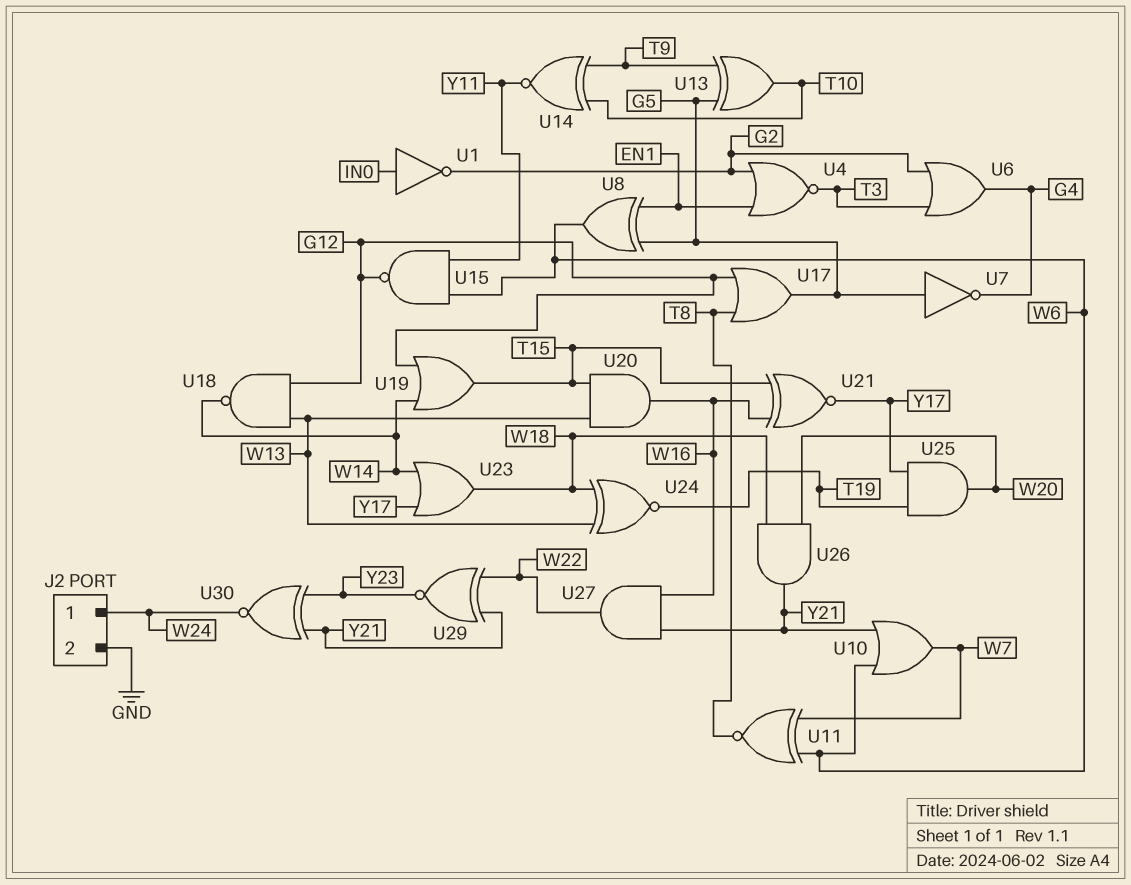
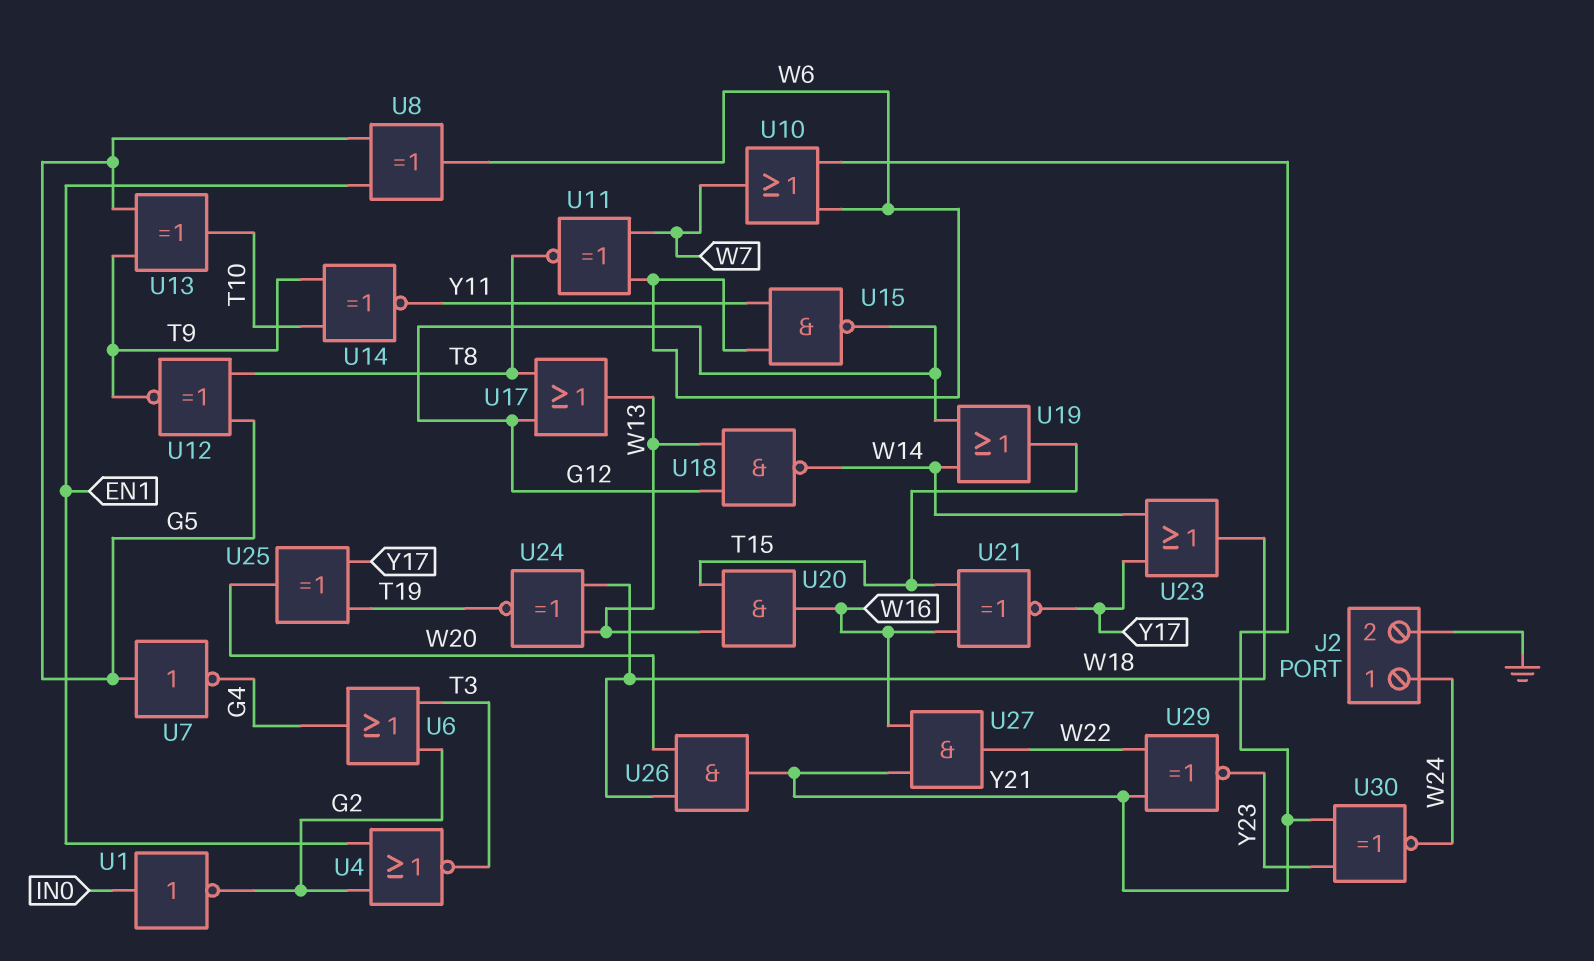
U12: none -> XNOR (in G5, in T8, out T9)
U17: OR (in G12, in T8, out G5) -> OR (in G12, in T8, out W13)
U25: AND (in T19, in Y17, out W20) -> XOR (in T19, in Y17, out W20)

